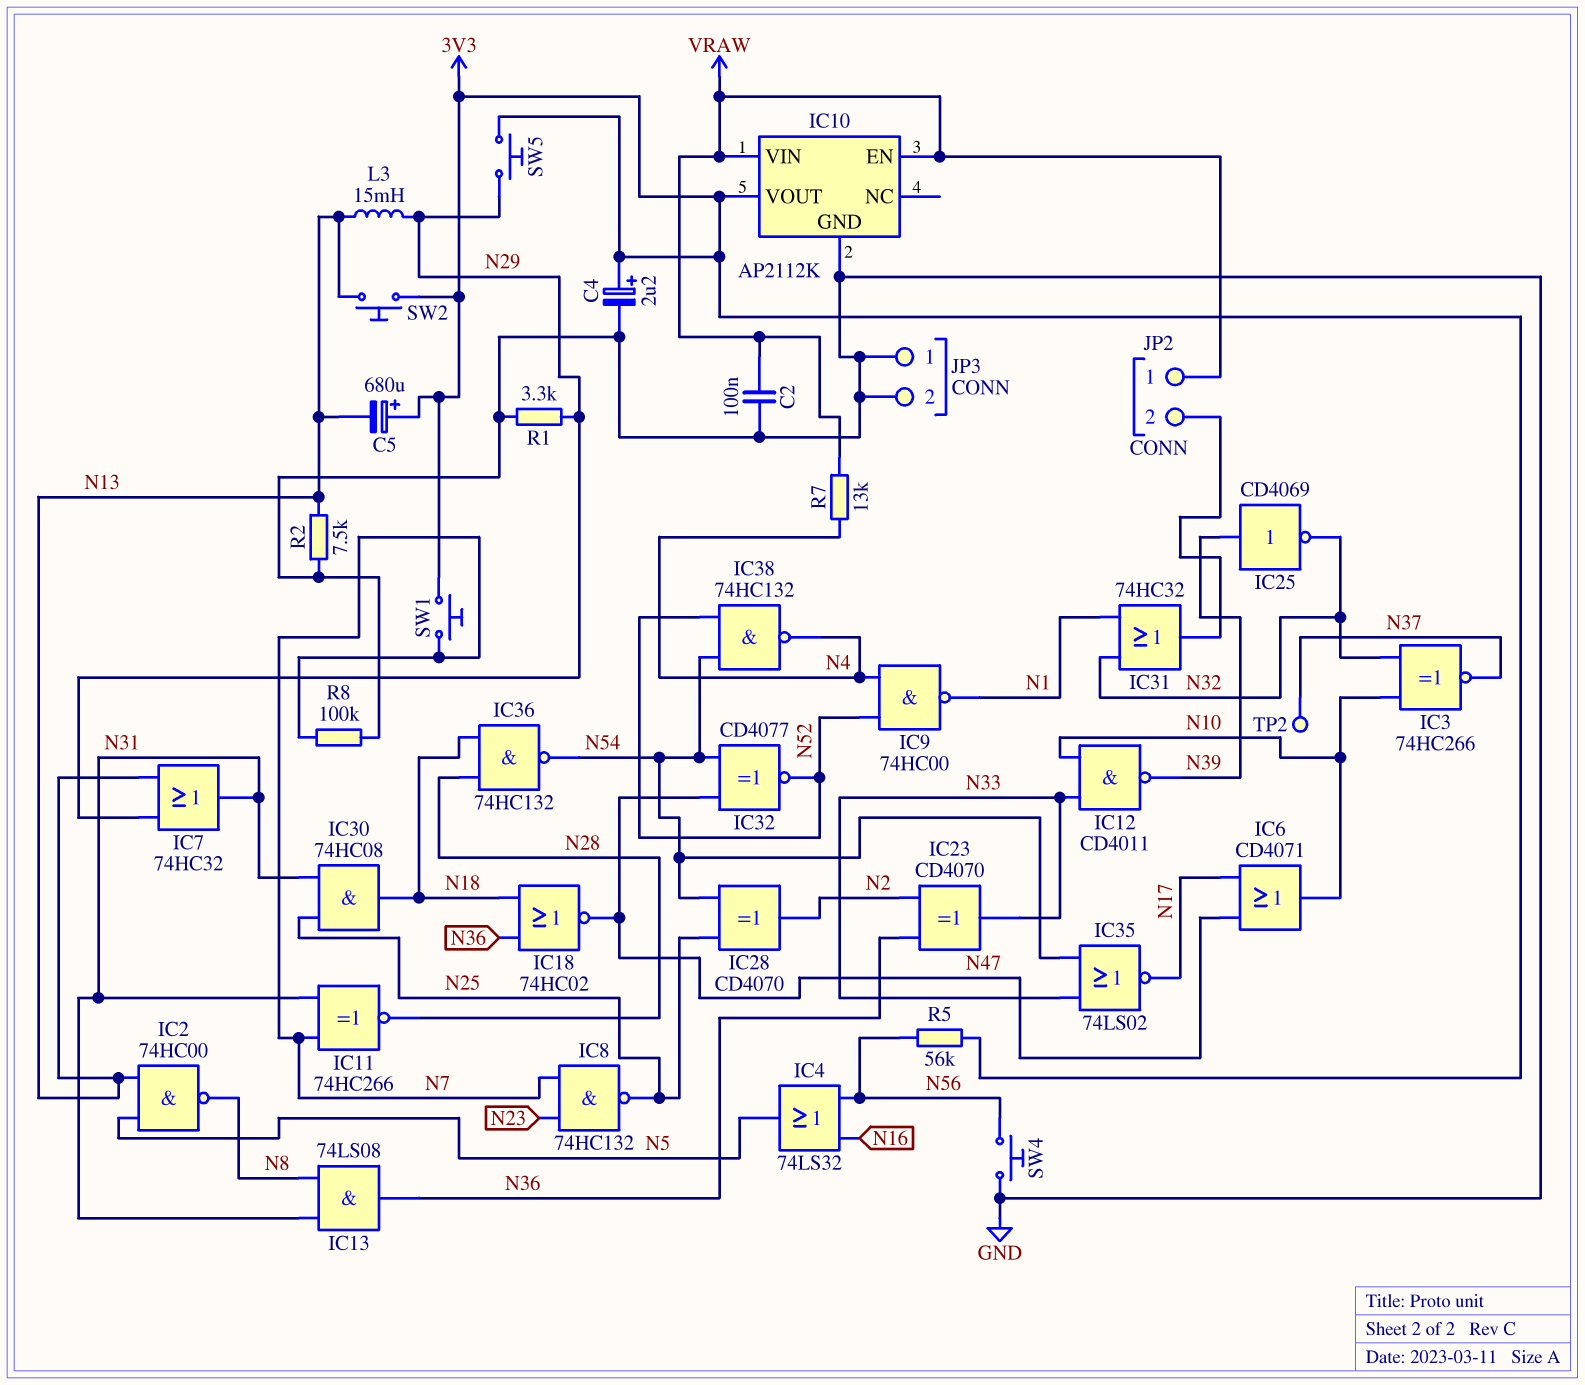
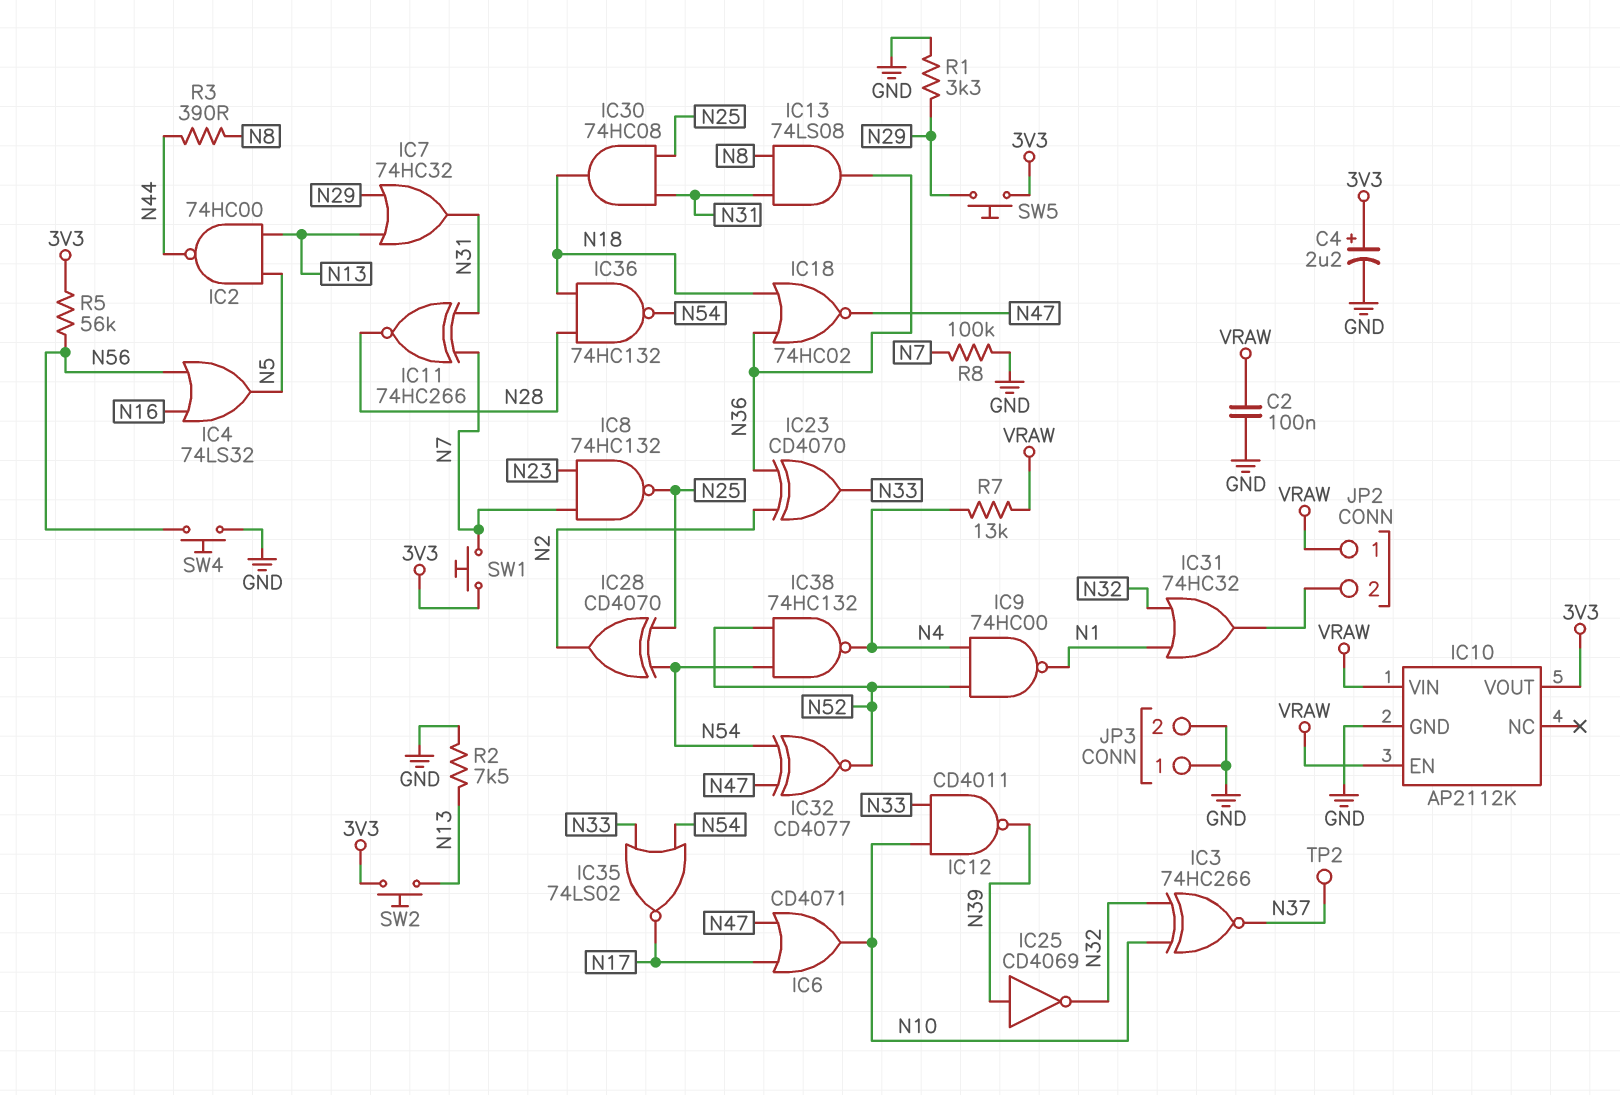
C5: 680uF (plus 3V3, minus N13) -> none
IC2: NAND 74HC00 (in N5, in N13, out N8) -> NAND 74HC00 (in N5, in N13, out N44)
L3: 15mH (N13, N29) -> none
R3: none -> 390 (N8, N44)

